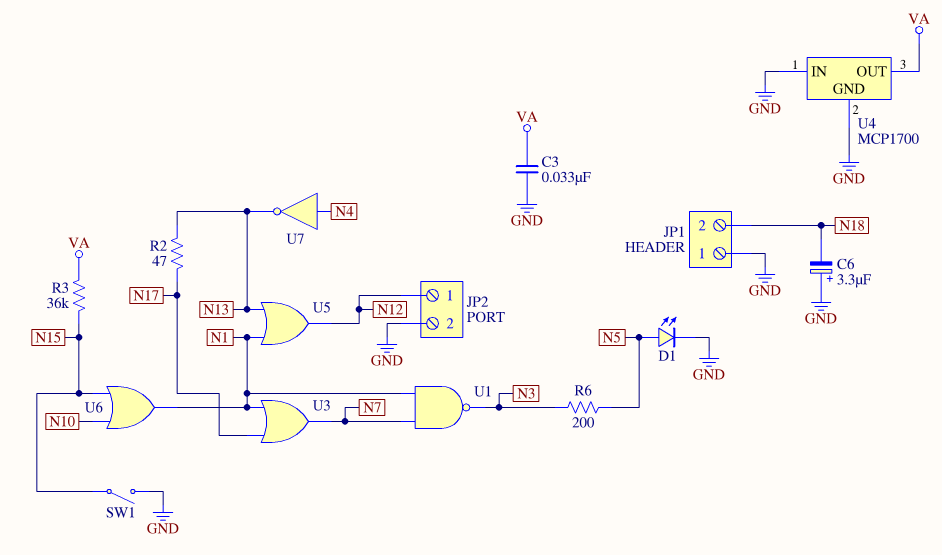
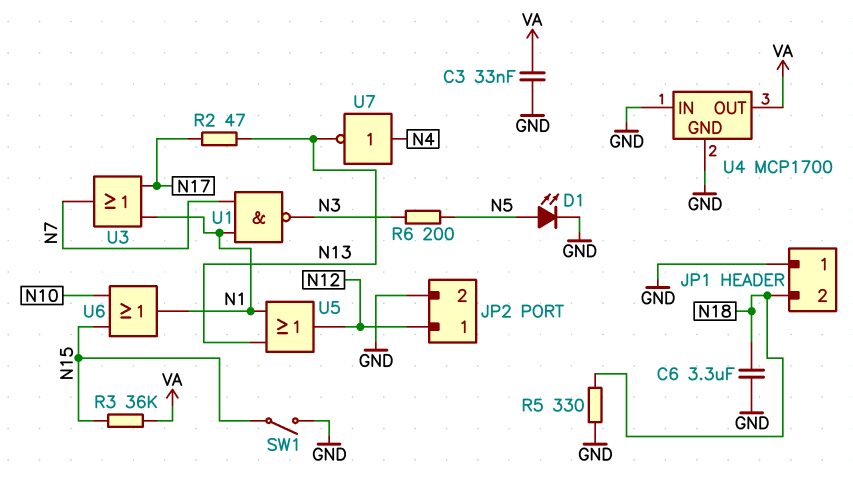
C6: 3.3uF (plus GND, minus N18) -> 3.3uF (GND, N18)
R5: none -> 330 (GND, N18)

